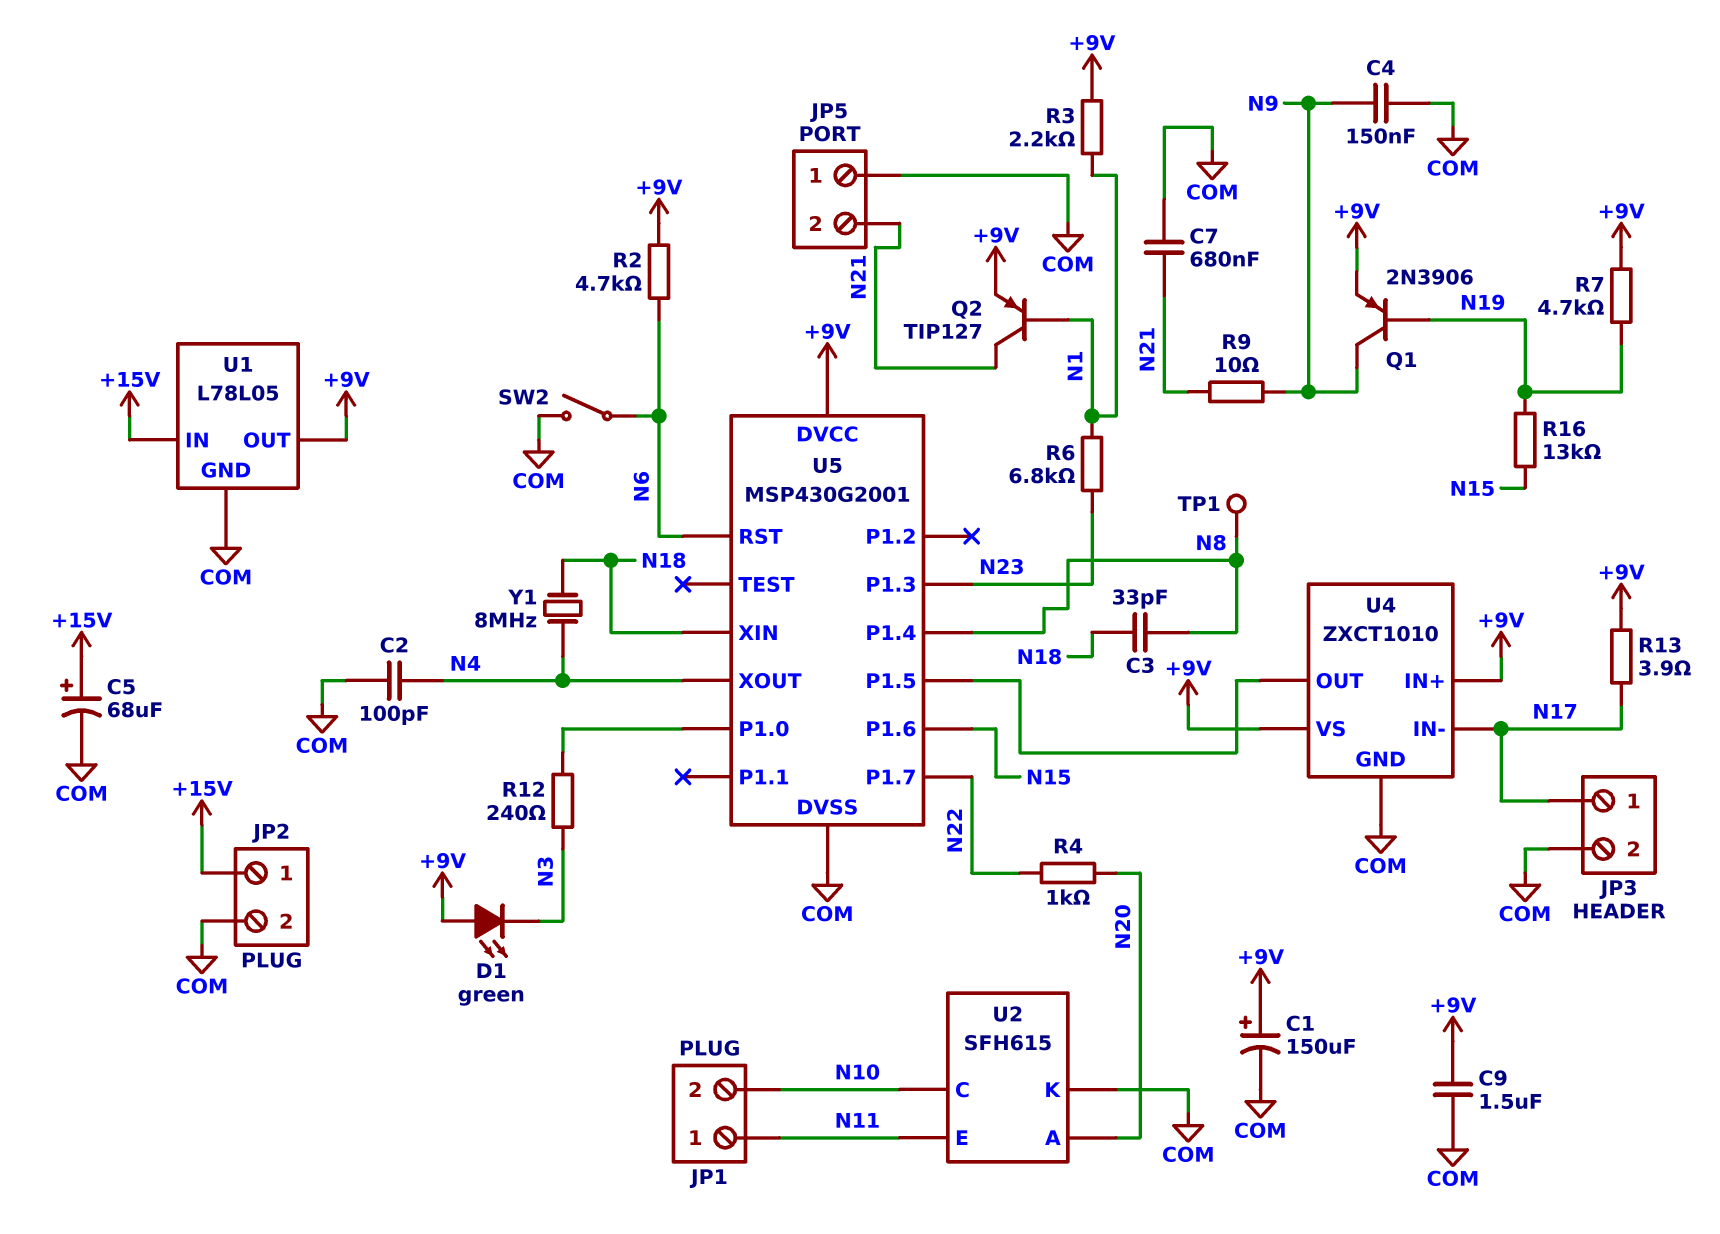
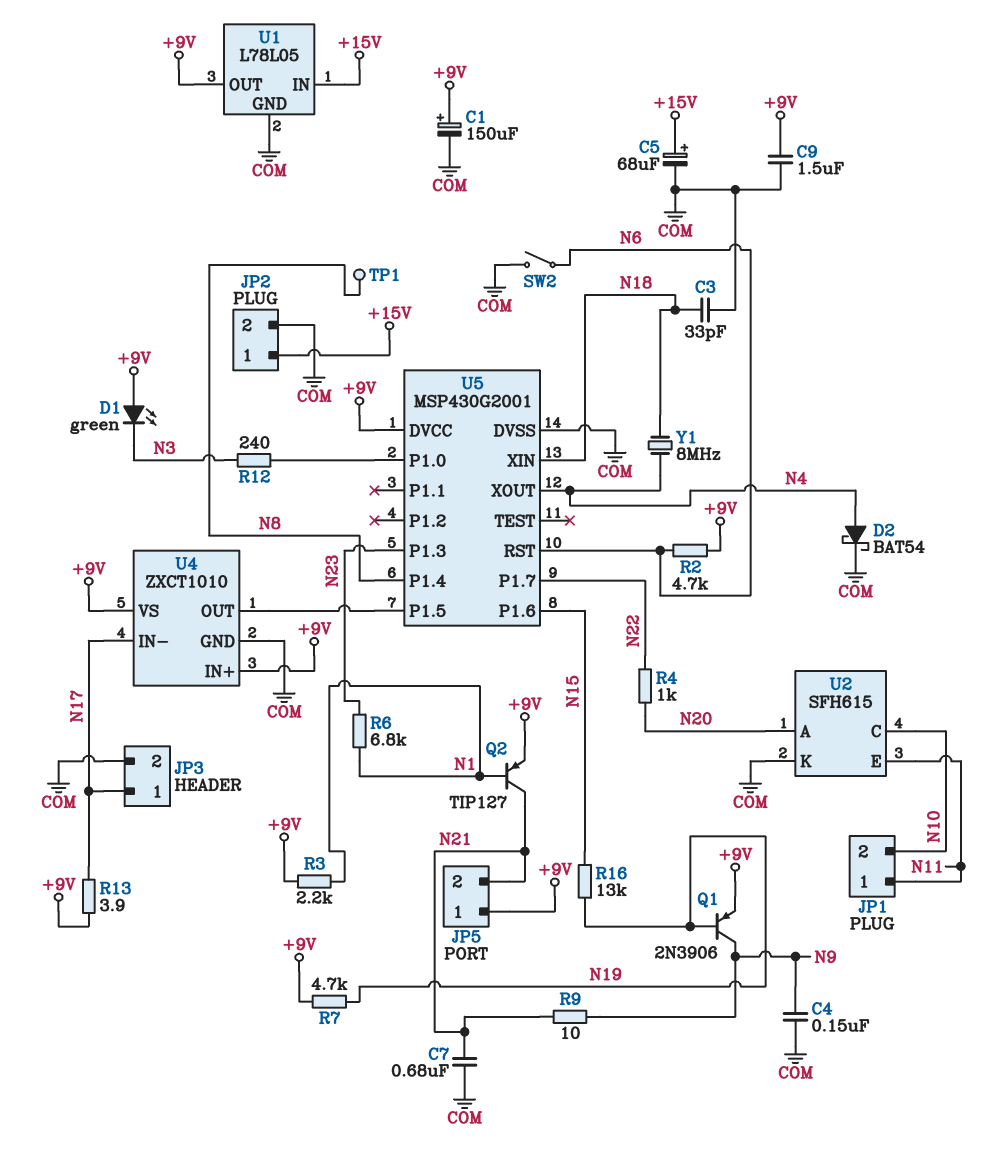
C2: 100pF (COM, N4) -> none
C3: 33pF (N8, N18) -> 33pF (COM, N18)
D2: none -> schottky BAT54 (A N4, K COM)
JP5 pin 1: COM -> +9V

